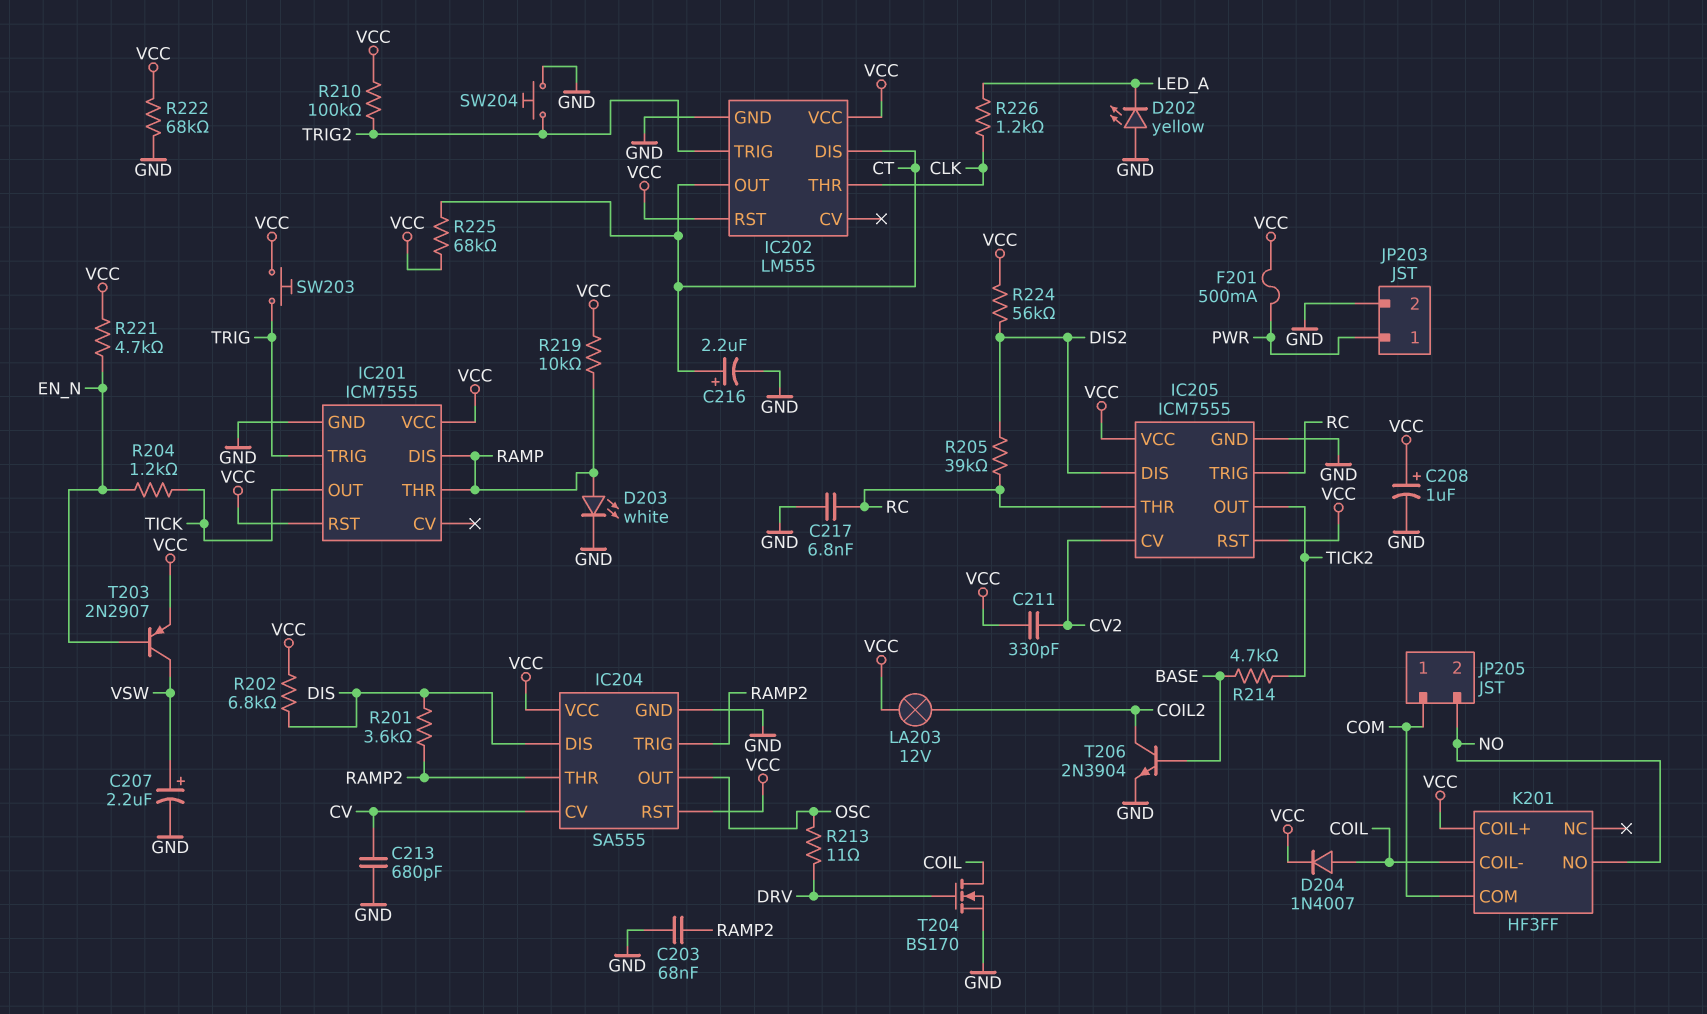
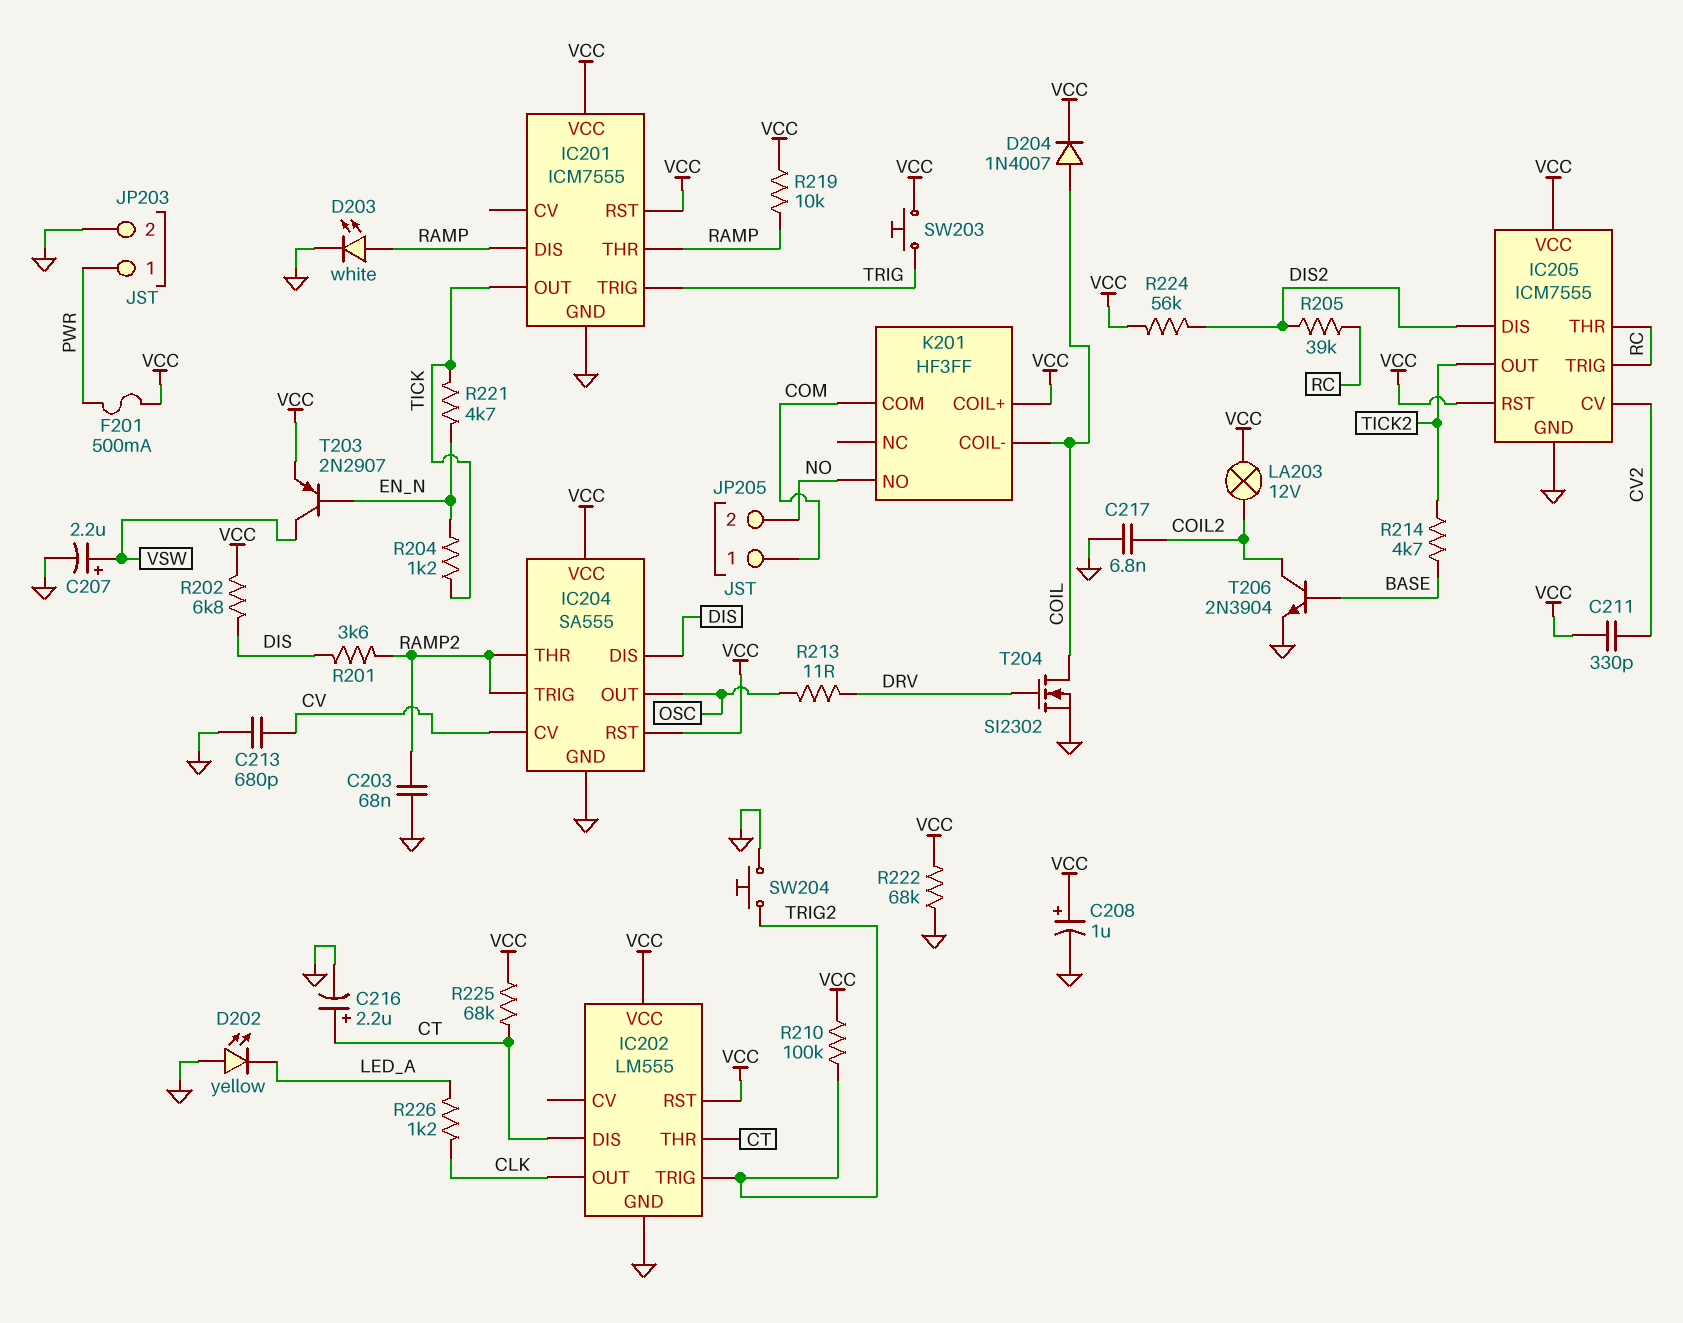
C217: 6.8nF (GND, RC) -> 6.8nF (COIL2, GND)
IC202 pin OUT: CT -> CLK
IC202 pin THR: CLK -> CT
R221: 4.7k (EN_N, VCC) -> 4.7k (EN_N, TICK)
T204: NMOS BS170 (G DRV, D COIL, S GND) -> NMOS SI2302 (G DRV, D COIL, S GND)

